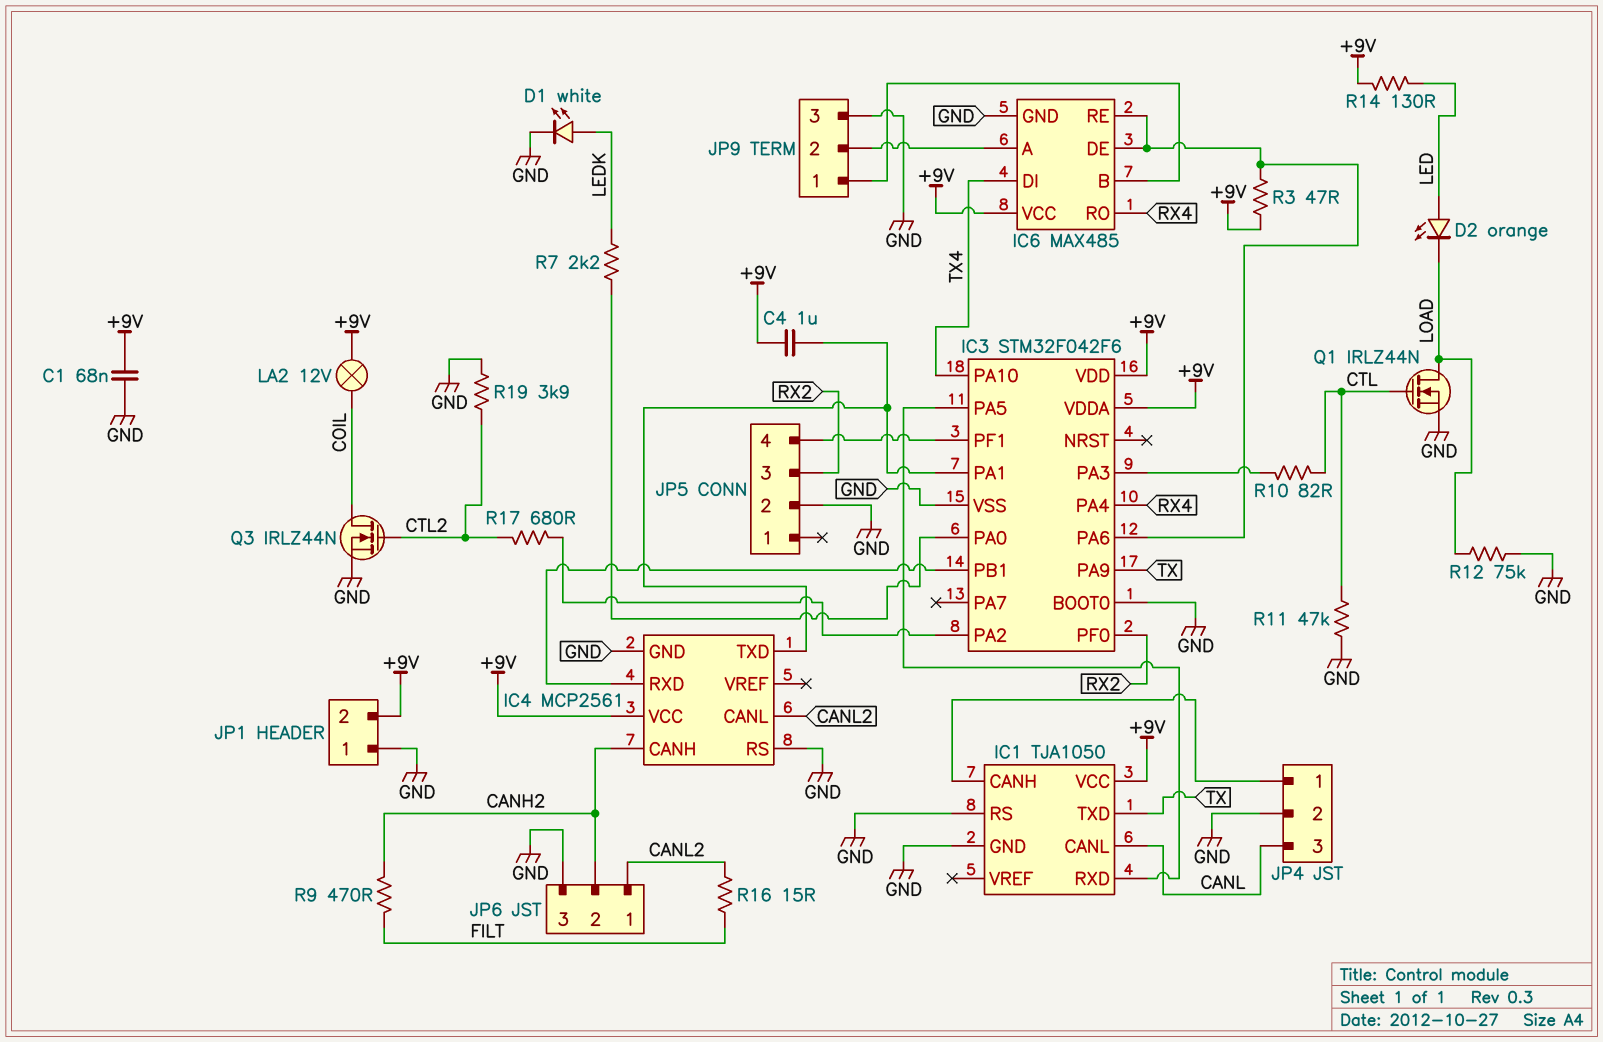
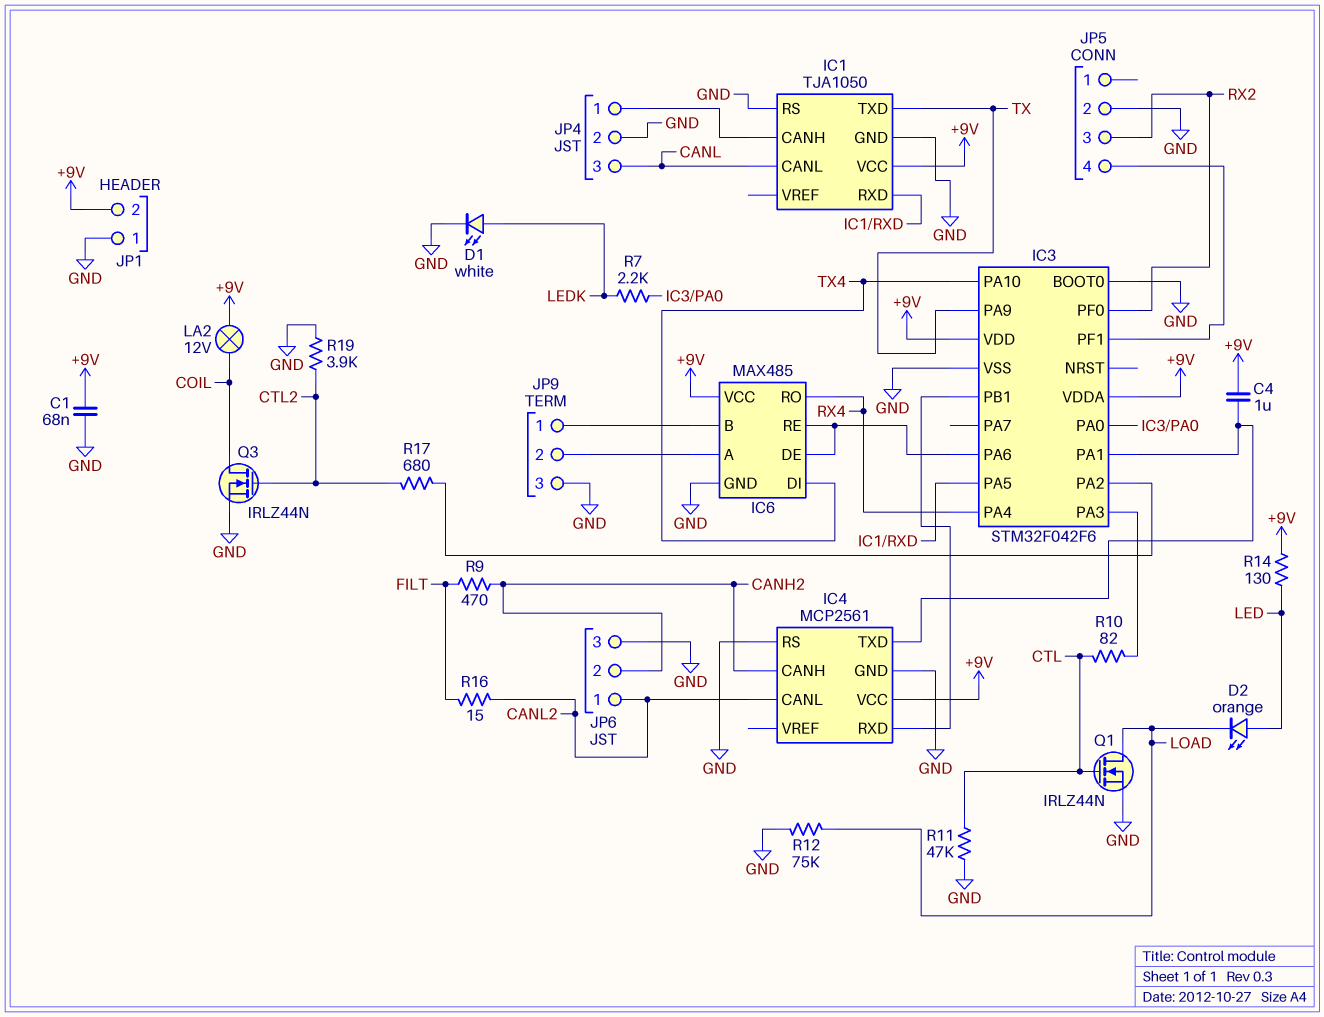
R3: 47 (+9V, IC3/PA6) -> none

